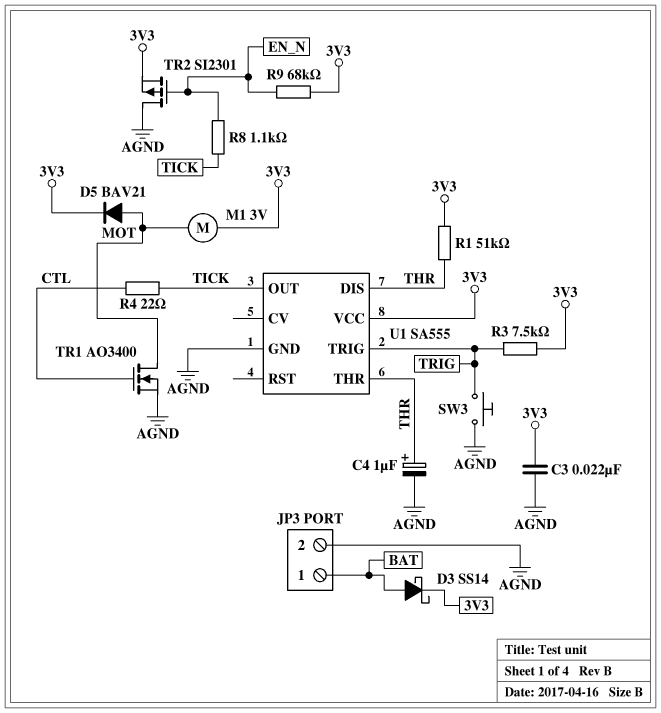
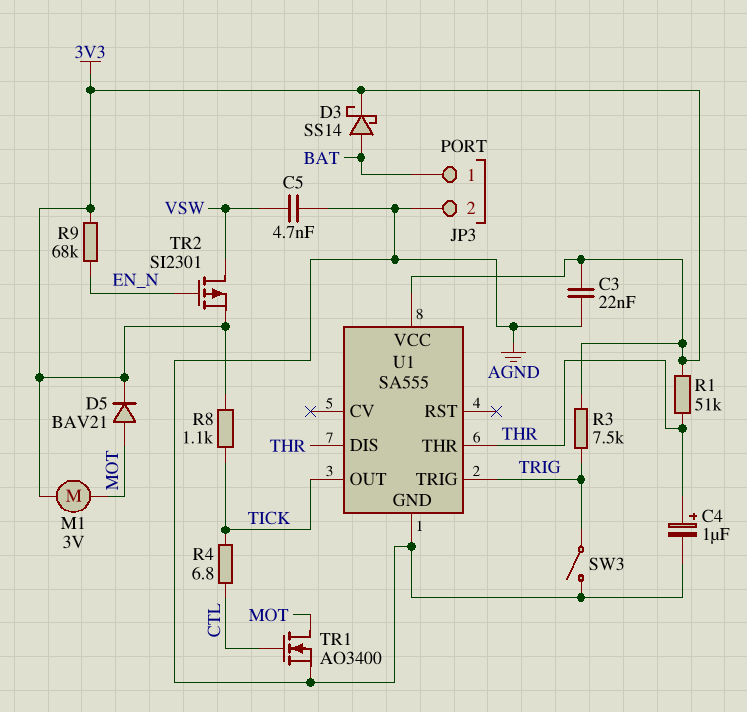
C5: none -> 4.7nF (AGND, VSW)
R4: 22 (CTL, TICK) -> 6.8 (CTL, TICK)
R8: 1.1k (EN_N, TICK) -> 1.1k (3V3, TICK)
SW3: button (AGND, TRIG) -> switch (AGND, TRIG)
TR2: PMOS SI2301 (G EN_N, D AGND, S 3V3) -> PMOS SI2301 (G EN_N, D VSW, S 3V3)

